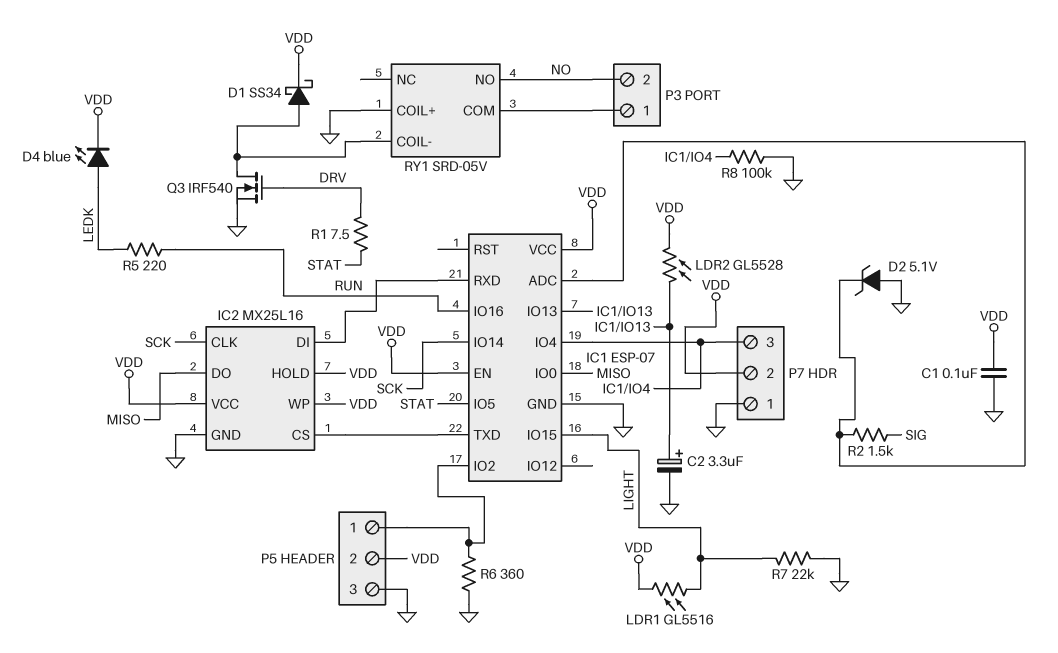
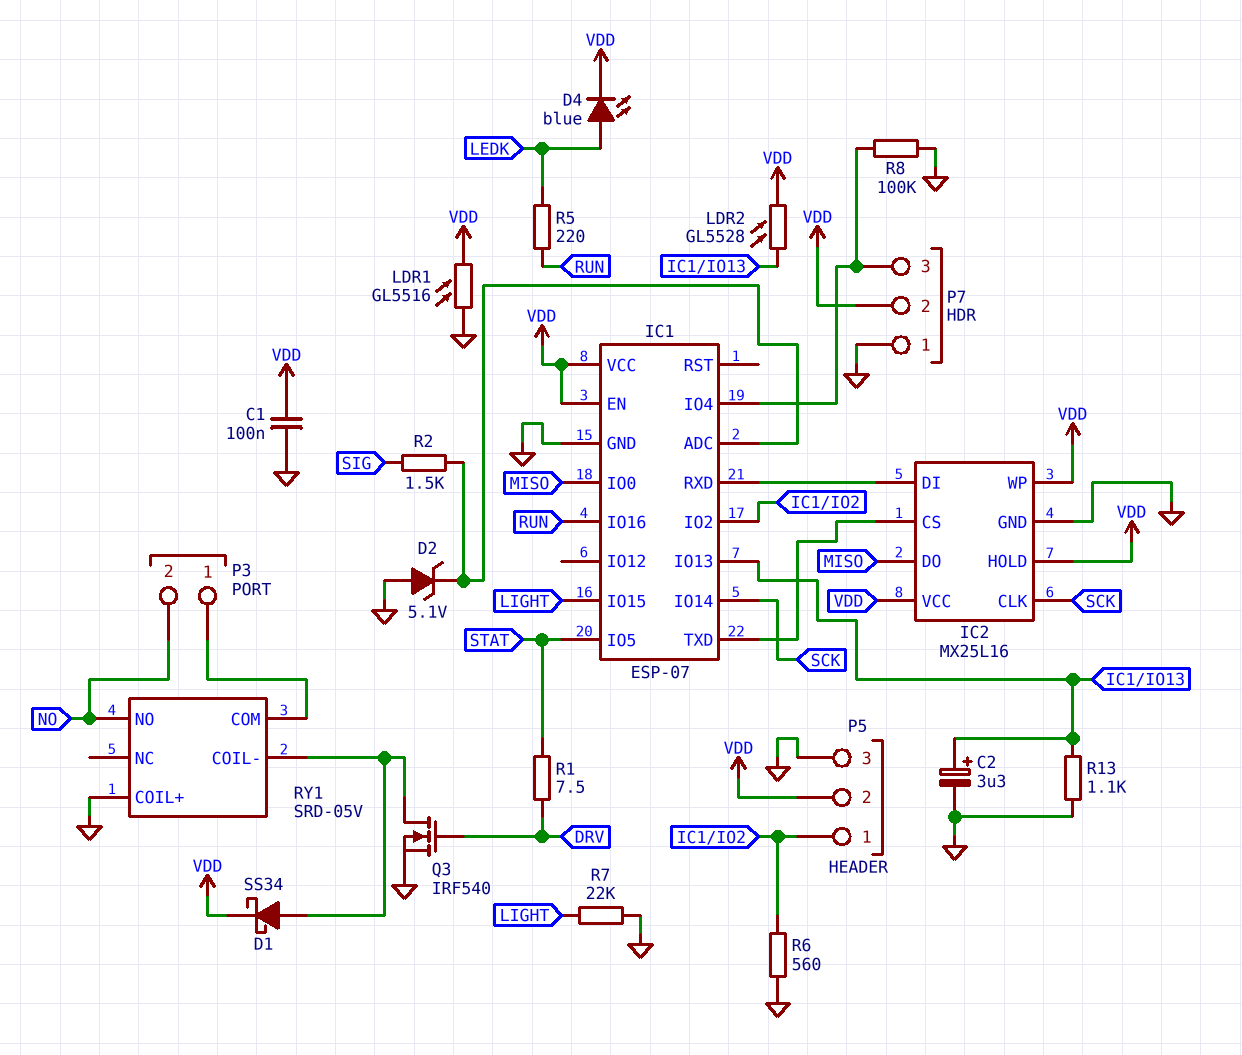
LDR1: GL5516 (LIGHT, VDD) -> GL5516 (GND, VDD)
R6: 360 (GND, IC1/IO2) -> 560 (GND, IC1/IO2)
R13: none -> 1.1k (GND, IC1/IO13)

